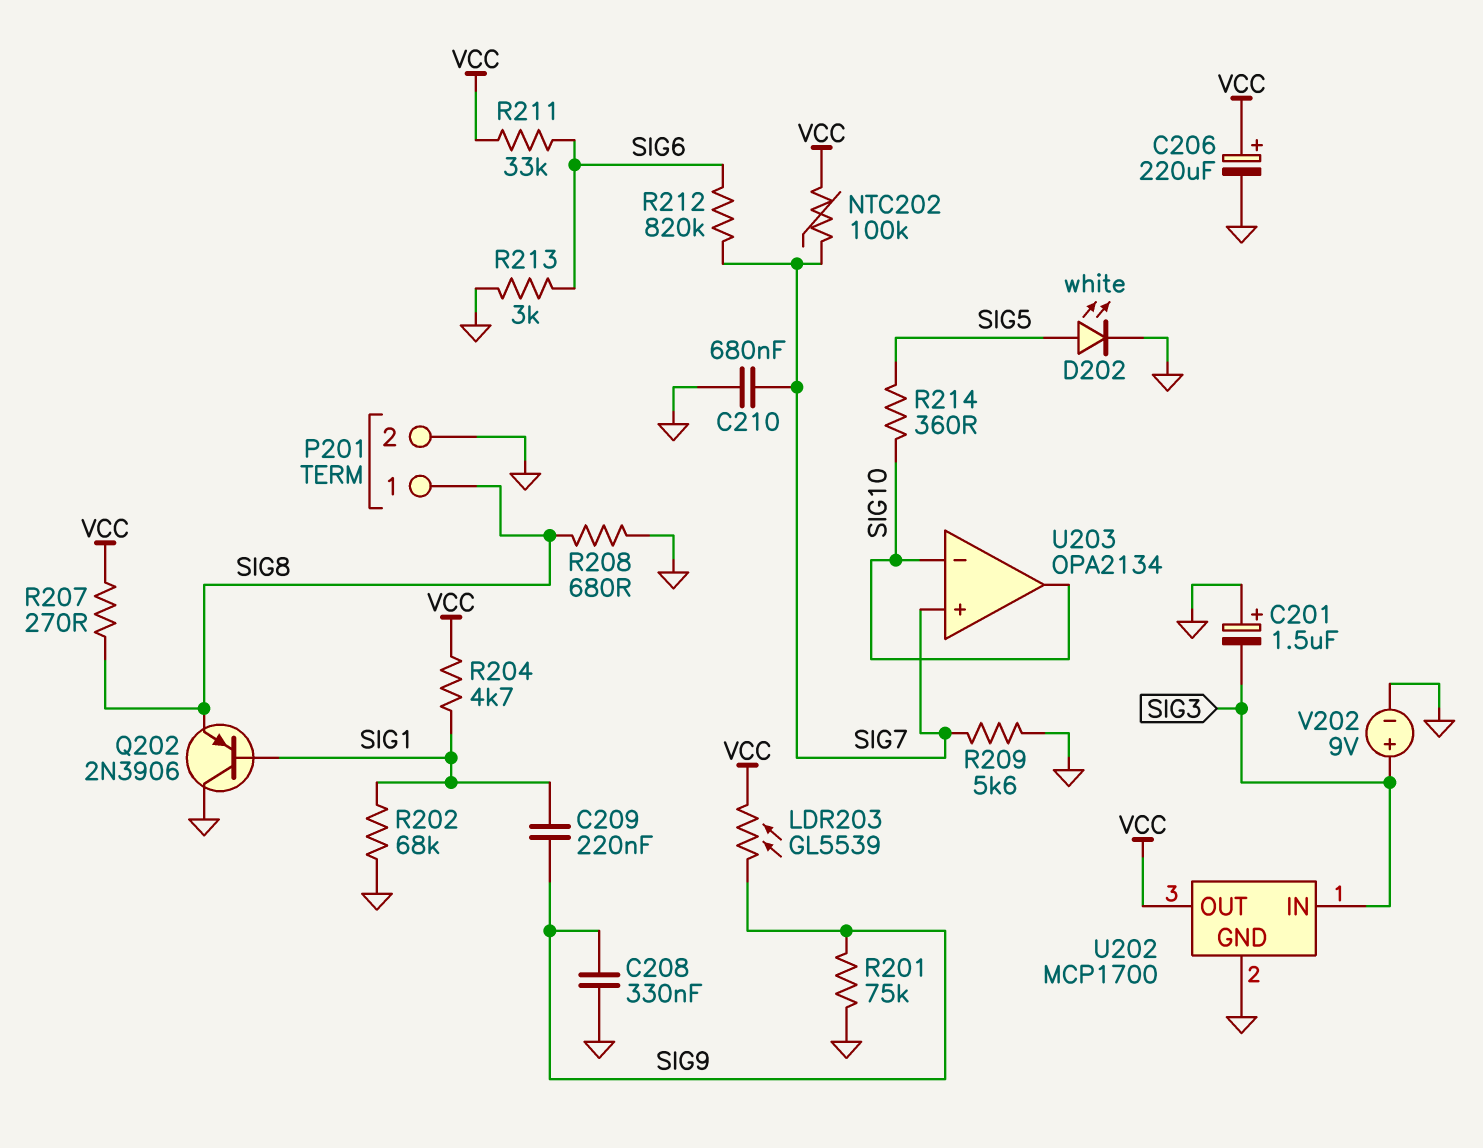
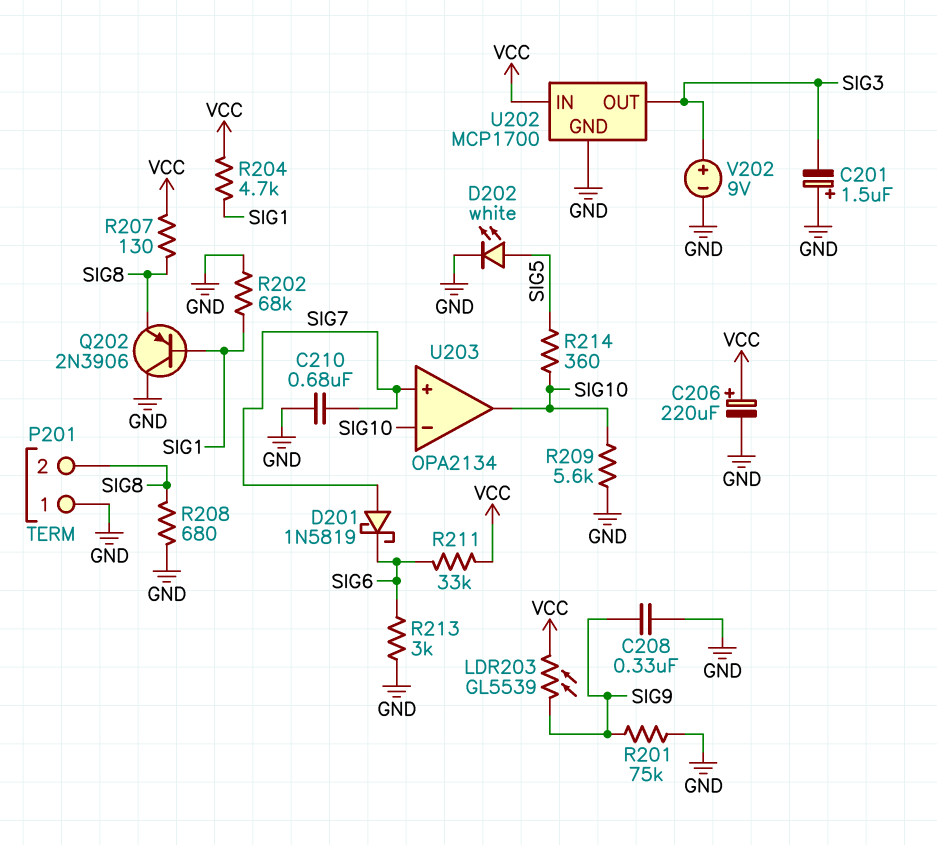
C209: 220nF (SIG1, SIG9) -> none
D201: none -> schottky 1N5819 (A SIG7, K SIG6)
NTC202: 100k (SIG7, VCC) -> none
P201 pin 1: SIG8 -> GND
P201 pin 2: GND -> SIG8
R207: 270 (SIG8, VCC) -> 130 (SIG8, VCC)
R209: 5.6k (GND, SIG7) -> 5.6k (GND, SIG10)
R212: 820k (SIG6, SIG7) -> none
U202 pin IN: SIG3 -> VCC
U202 pin OUT: VCC -> SIG3

